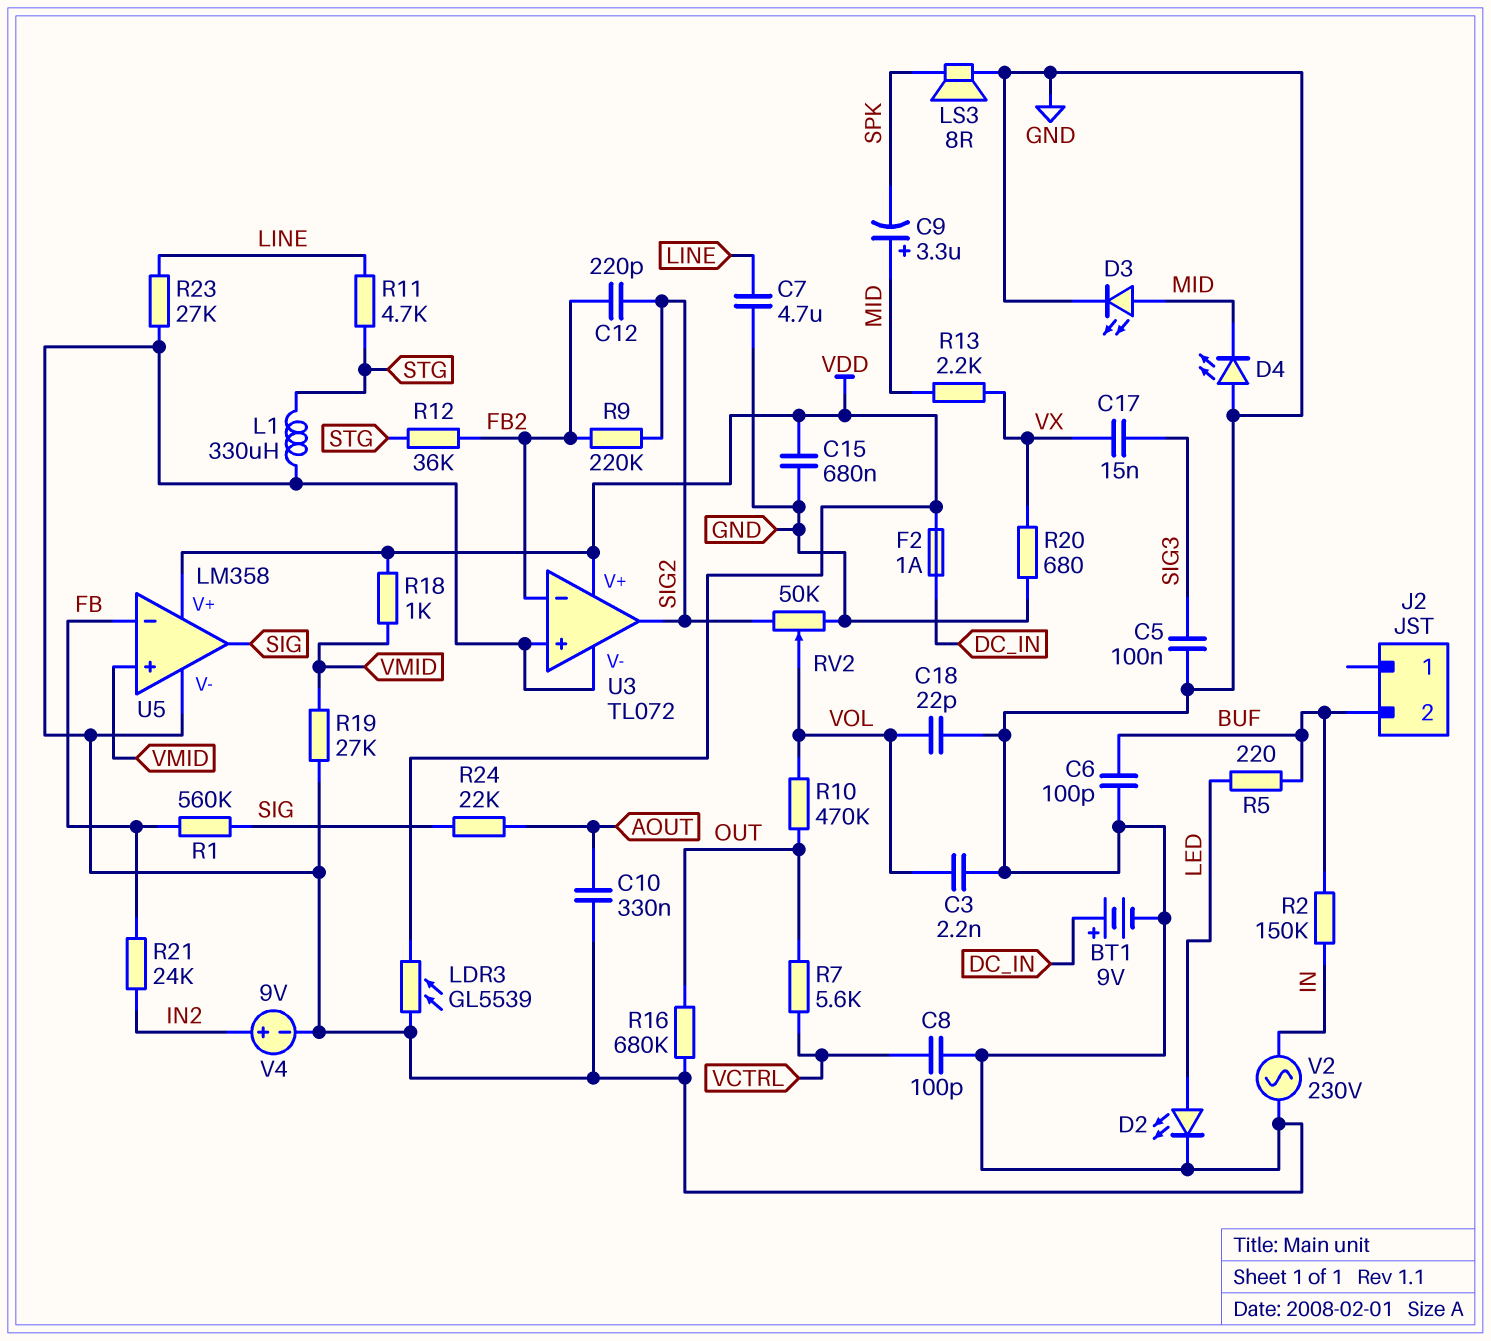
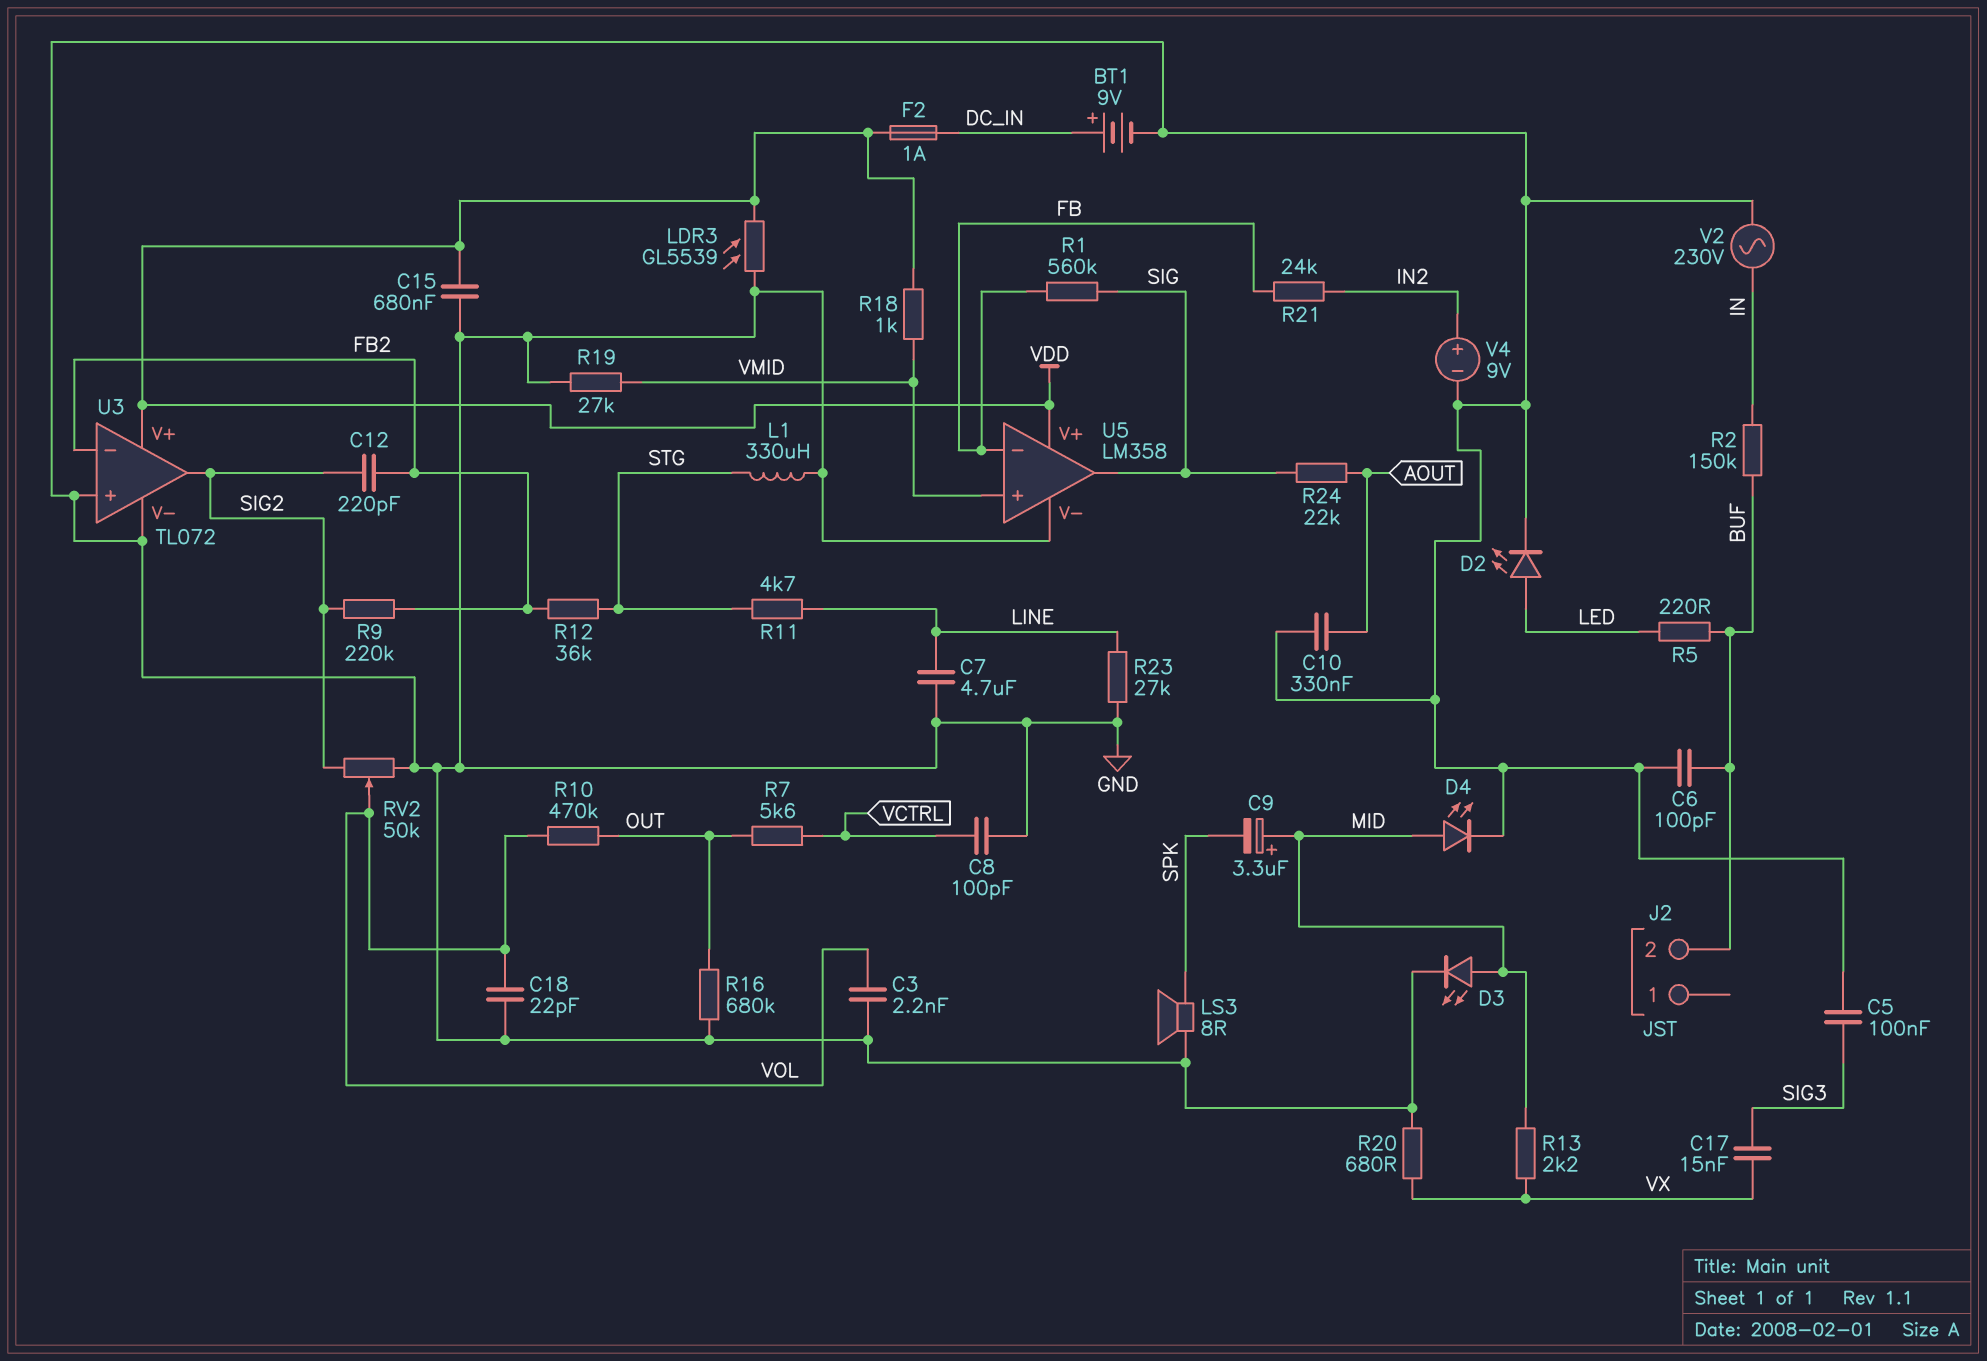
D4: LED (A GND, K MID) -> LED (A MID, K GND)

